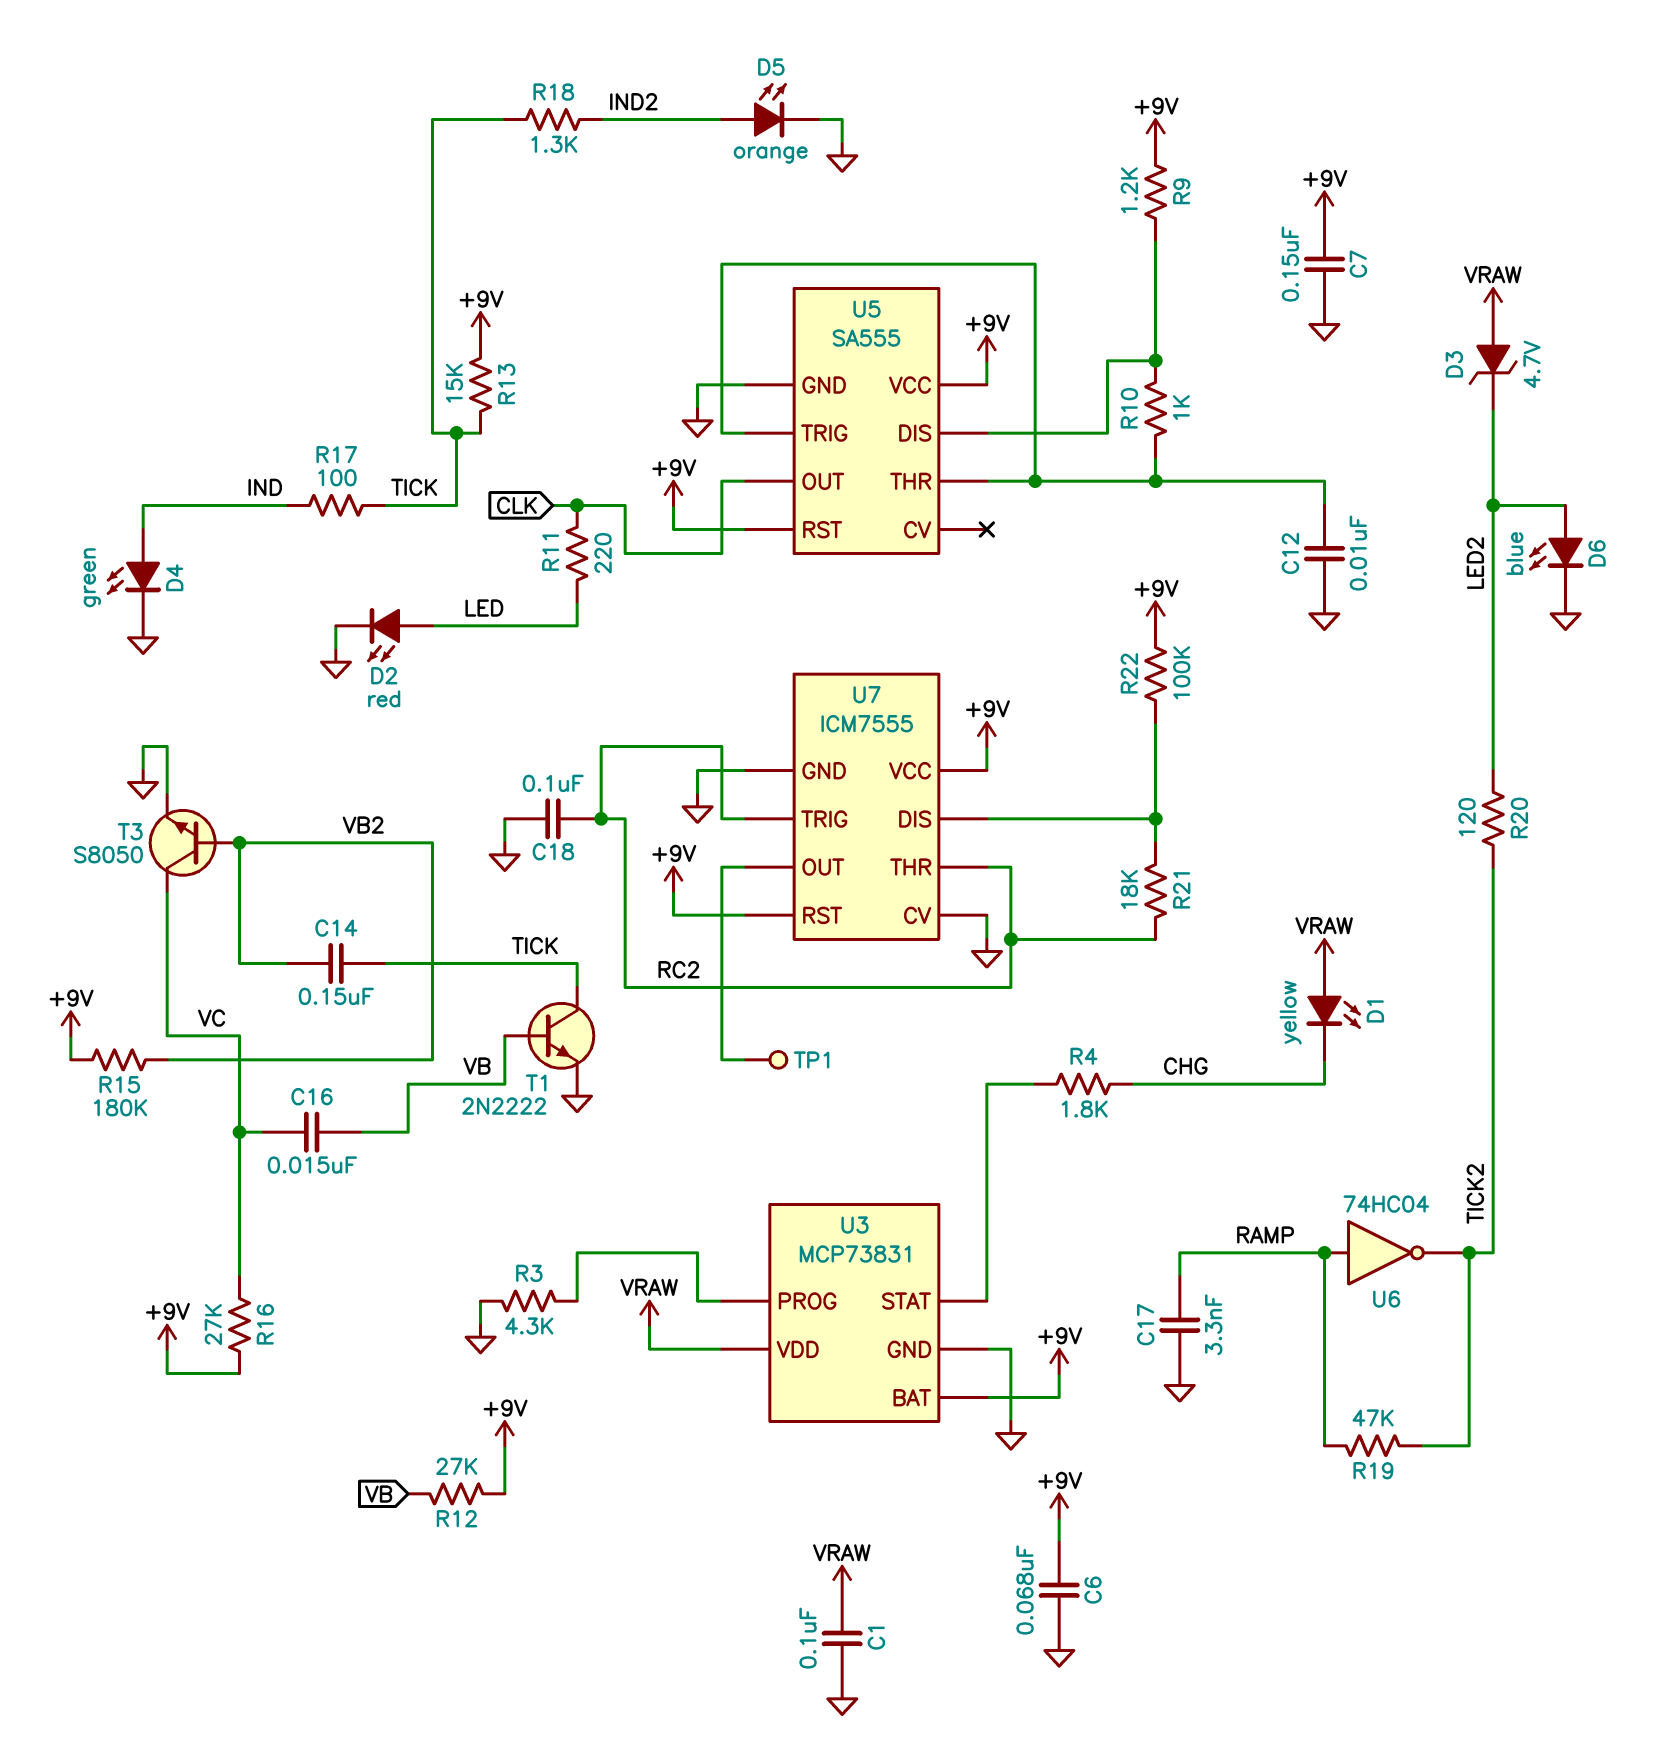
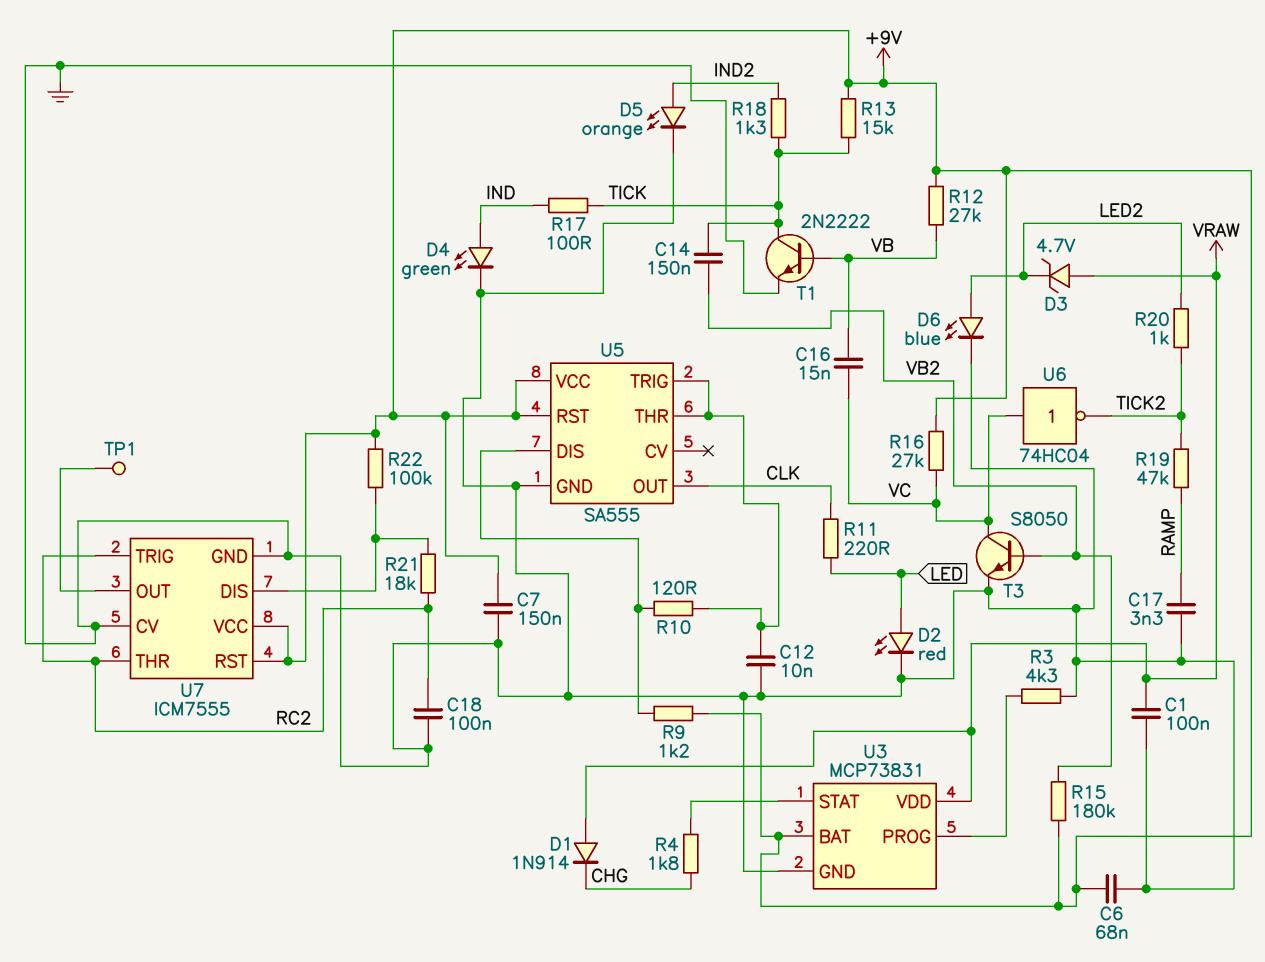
D1: LED yellow (A VRAW, K CHG) -> diode 1N914 (A VRAW, K CHG)
R10: 1k (U5/DIS, U5/THR) -> 120 (U5/DIS, U5/THR)
R20: 120 (LED2, TICK2) -> 1k (LED2, TICK2)
U6: NOT 74HC04 (in RAMP, out TICK2) -> NOT 74HC04 (in VC, out TICK2)

